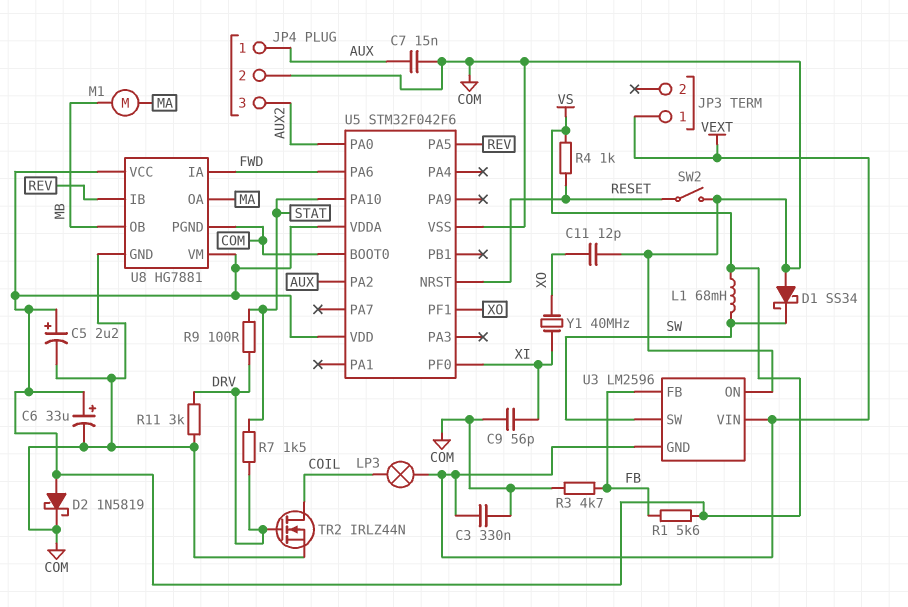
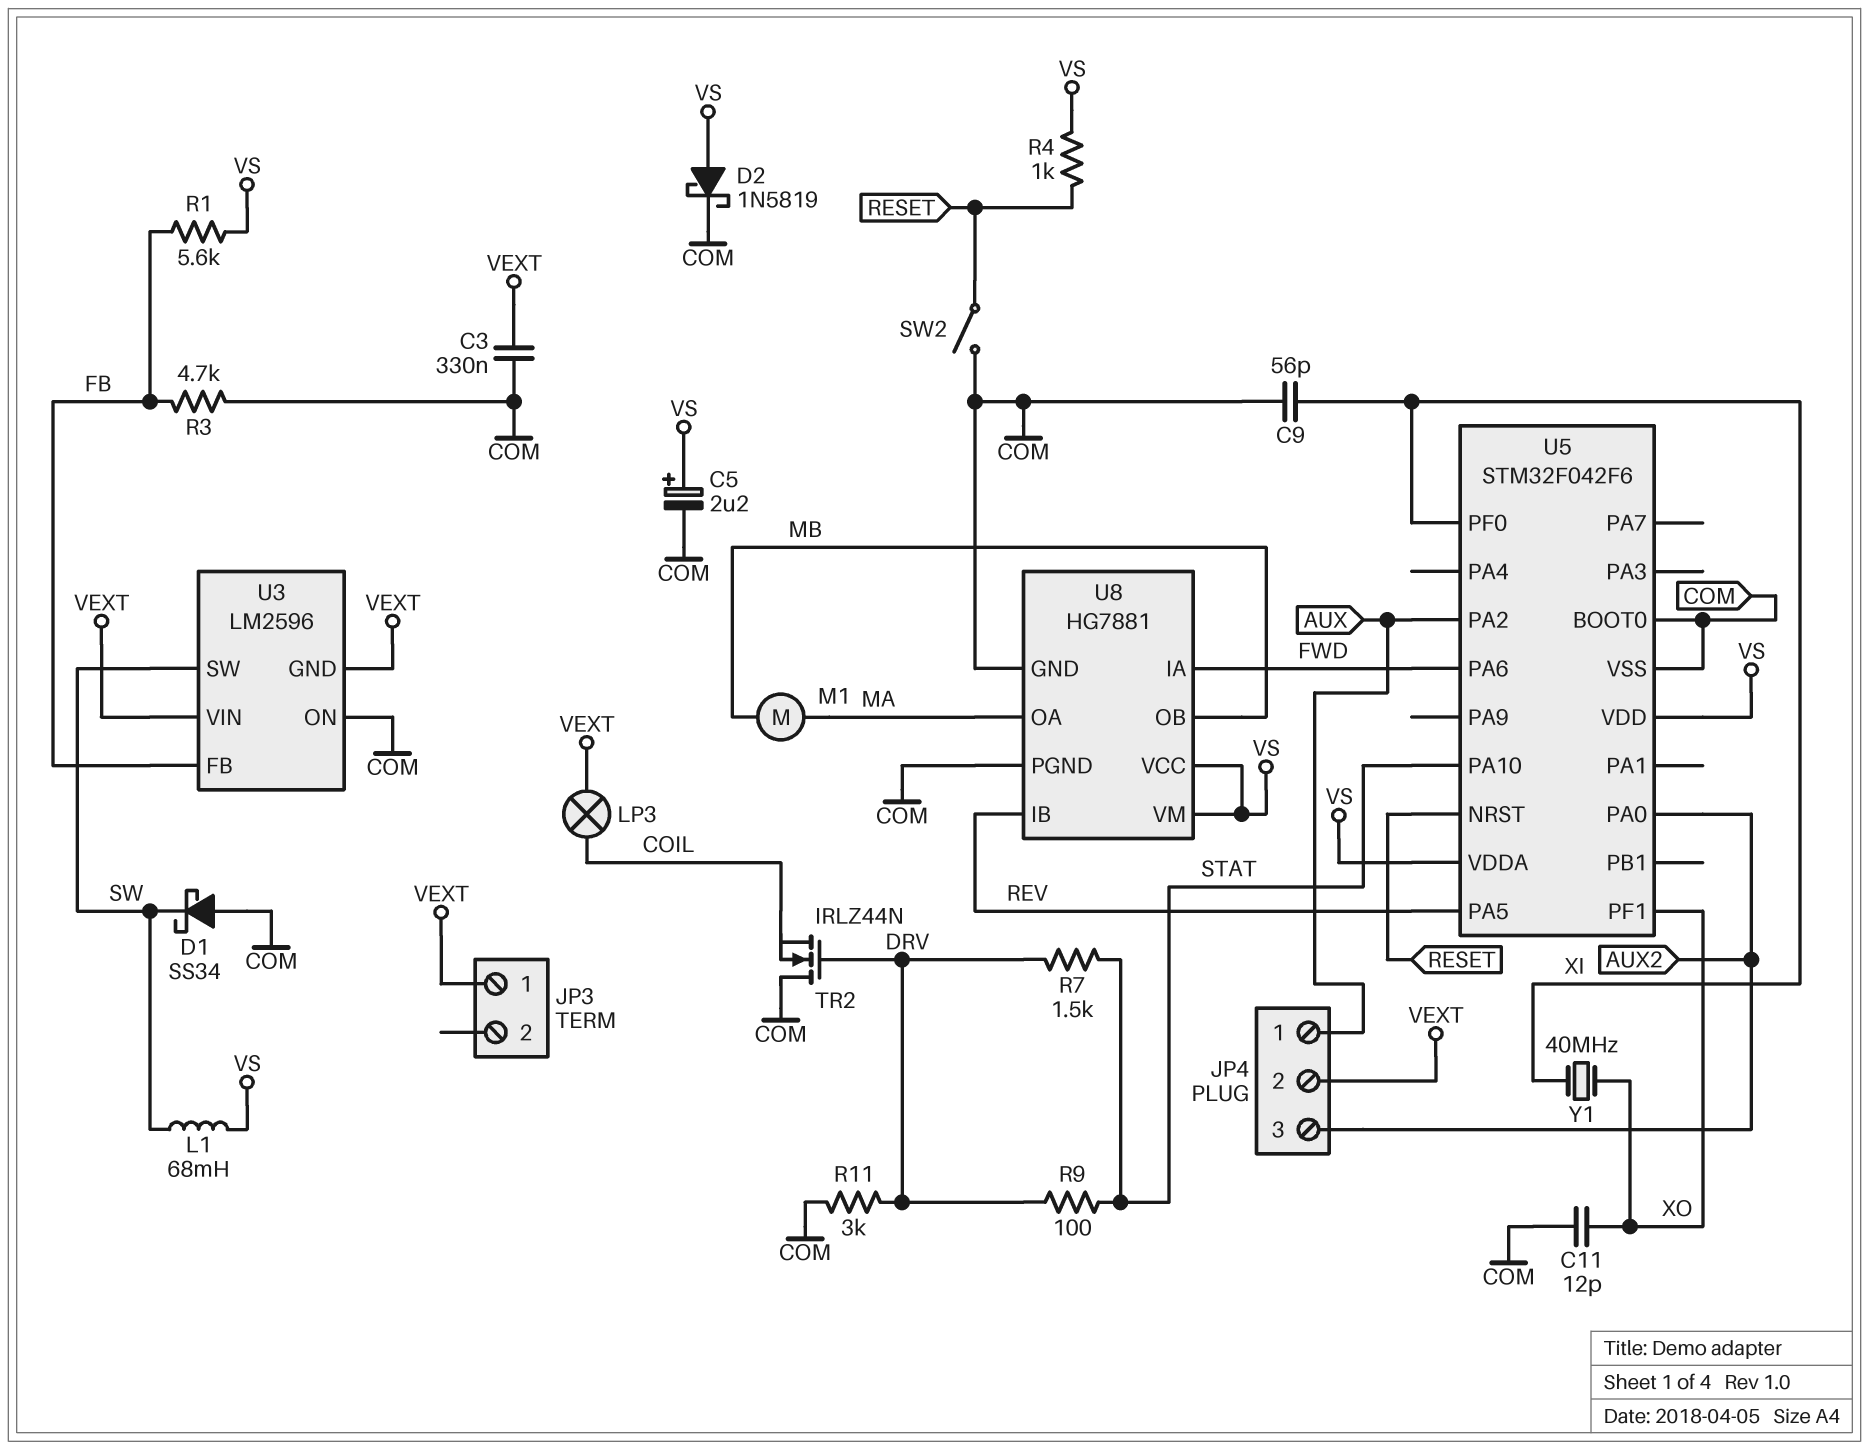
C6: 33uF (plus VS, minus COM) -> none
C7: 15nF (AUX, COM) -> none
JP4 pin 2: COM -> VEXT
TR2: NMOS IRLZ44N (G DRV, D COIL, S COM) -> NMOS IRLZ44N (G DRV, D COM, S COIL)

